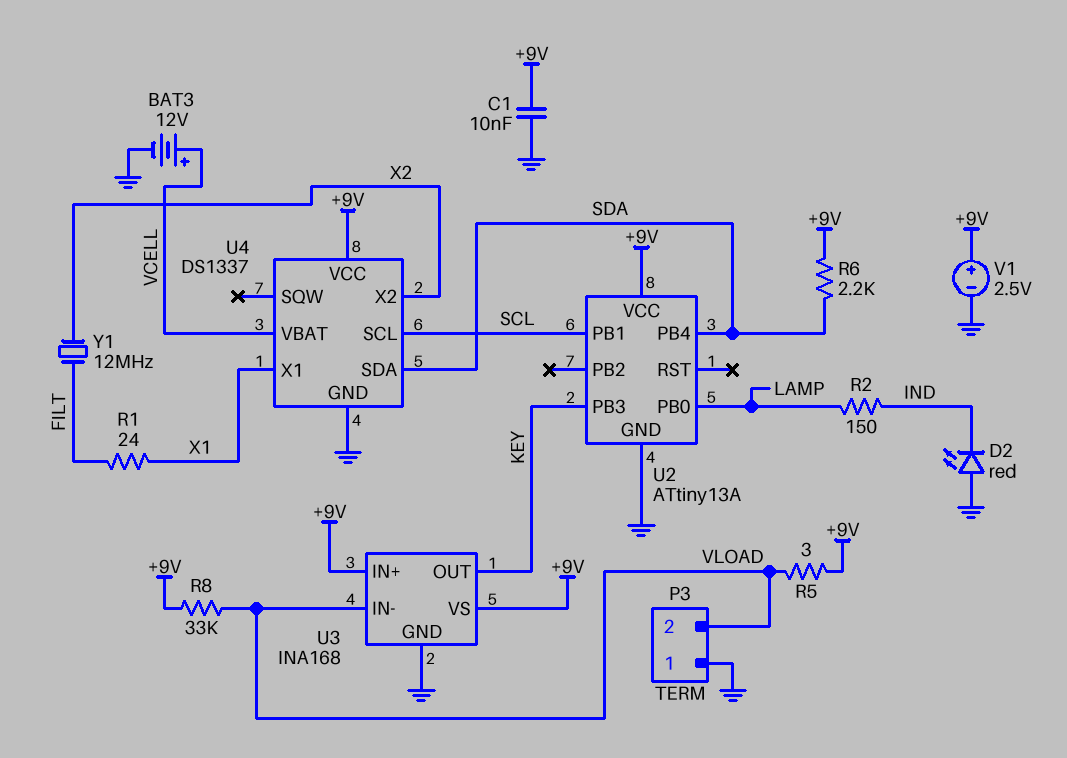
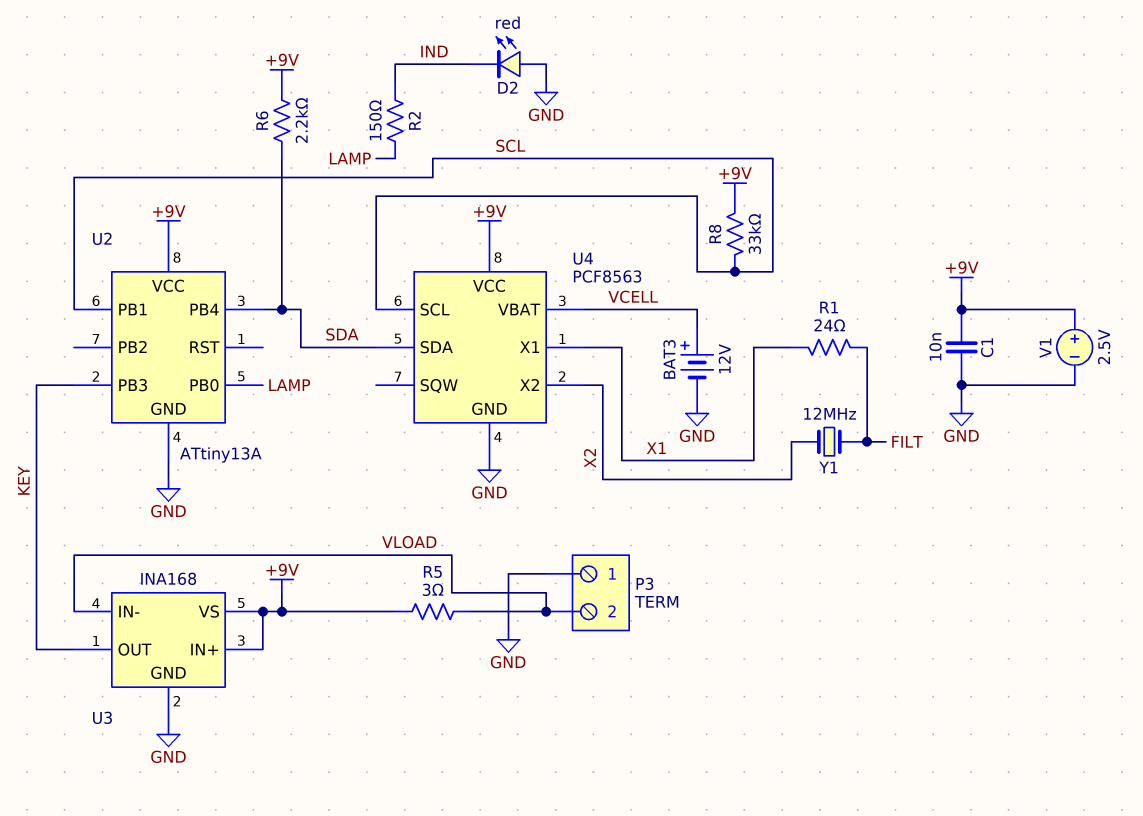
R8: 33k (+9V, VLOAD) -> 33k (+9V, SCL)
U4: DS1337 -> PCF8563

